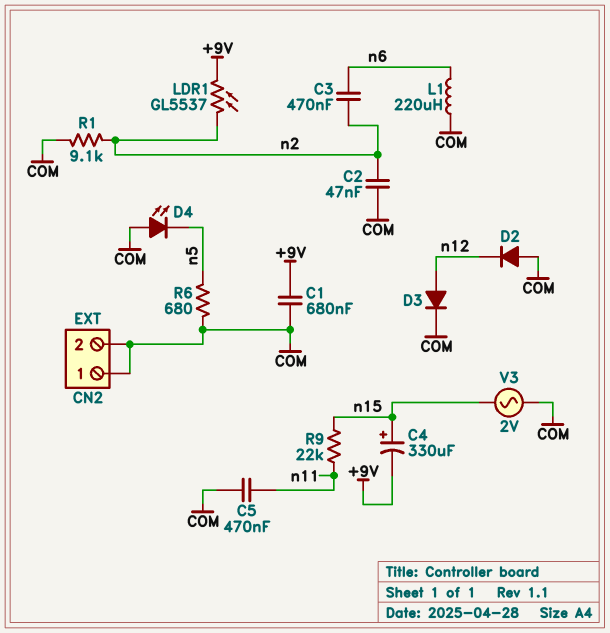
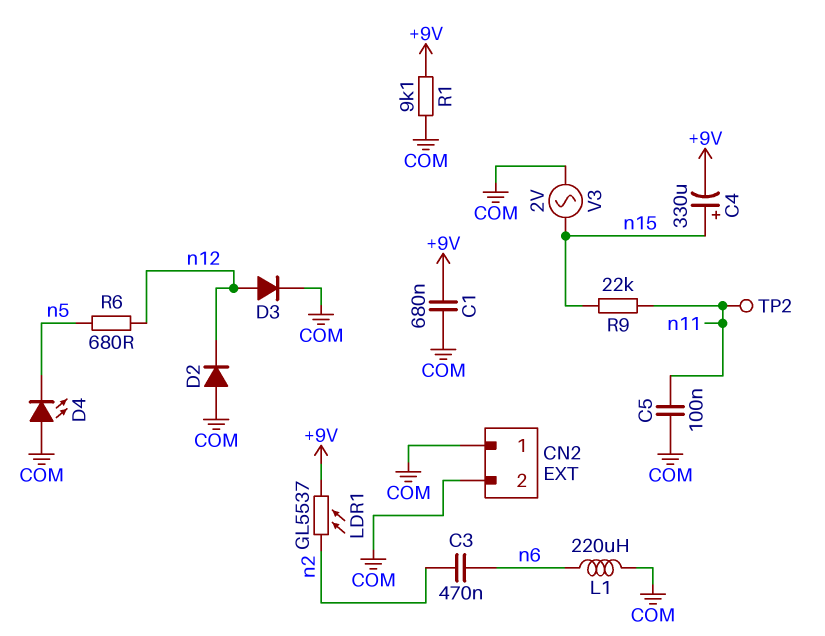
C2: 47nF (COM, n2) -> none
C5: 470nF (COM, n11) -> 100nF (COM, n11)
R1: 9.1k (COM, n2) -> 9.1k (+9V, COM)
R6: 680 (COM, n5) -> 680 (n5, n12)
TP2: none -> test point (n11)

